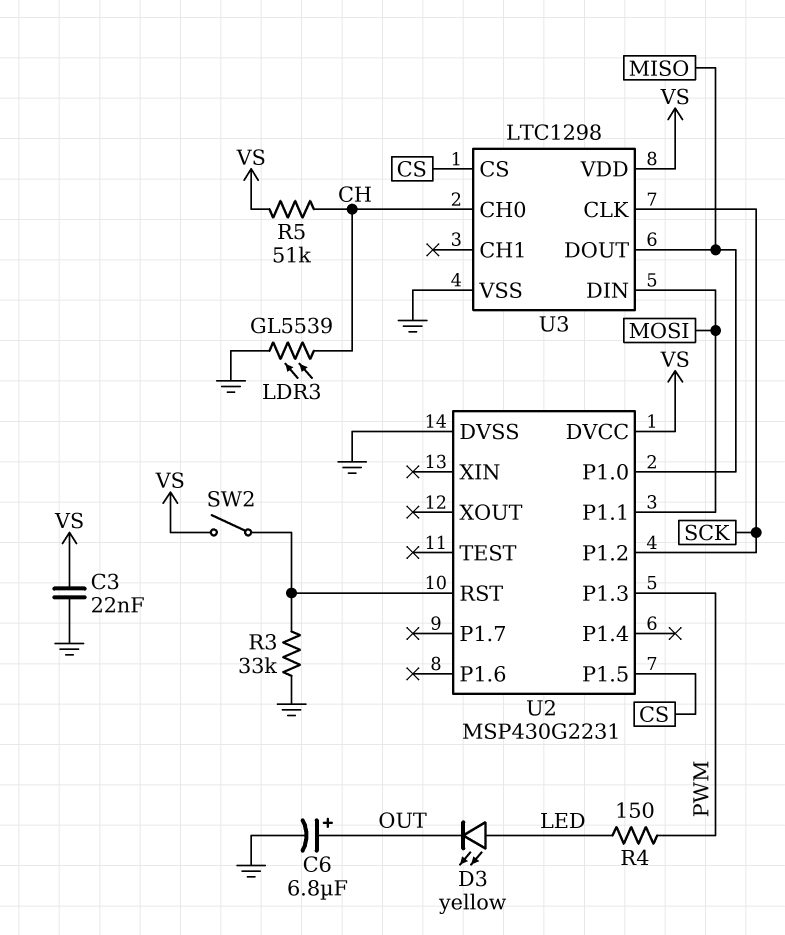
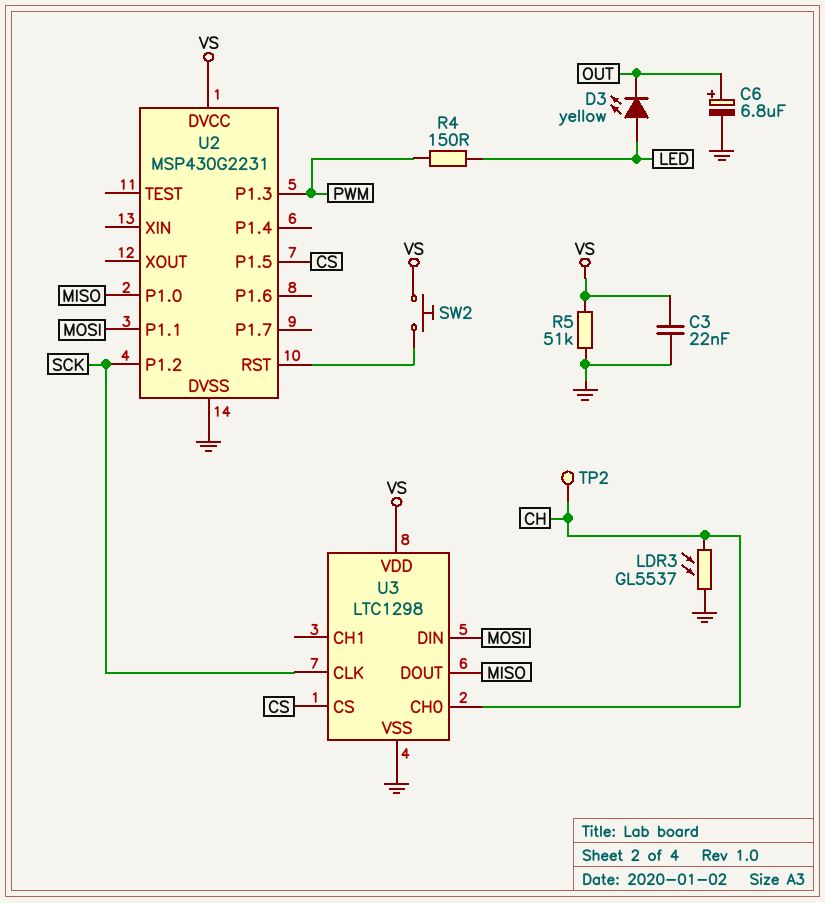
LDR3: GL5539 (CH, GND) -> GL5537 (CH, GND)
R3: 33k (GND, U2/RST) -> none
R5: 51k (CH, VS) -> 51k (GND, VS)
SW2: switch (U2/RST, VS) -> button (U2/RST, VS)
TP2: none -> test point (CH)

